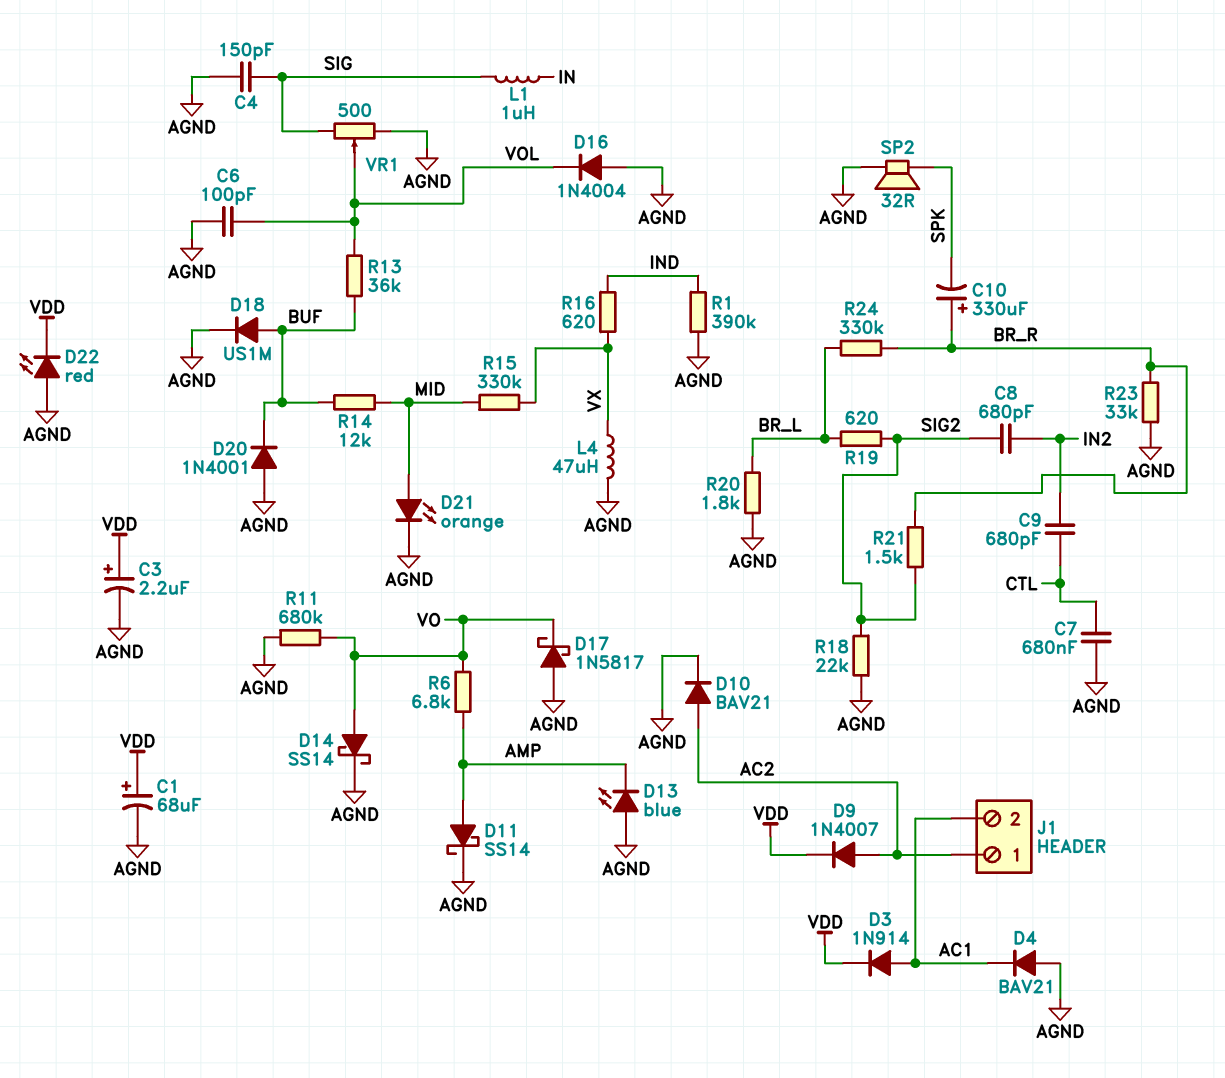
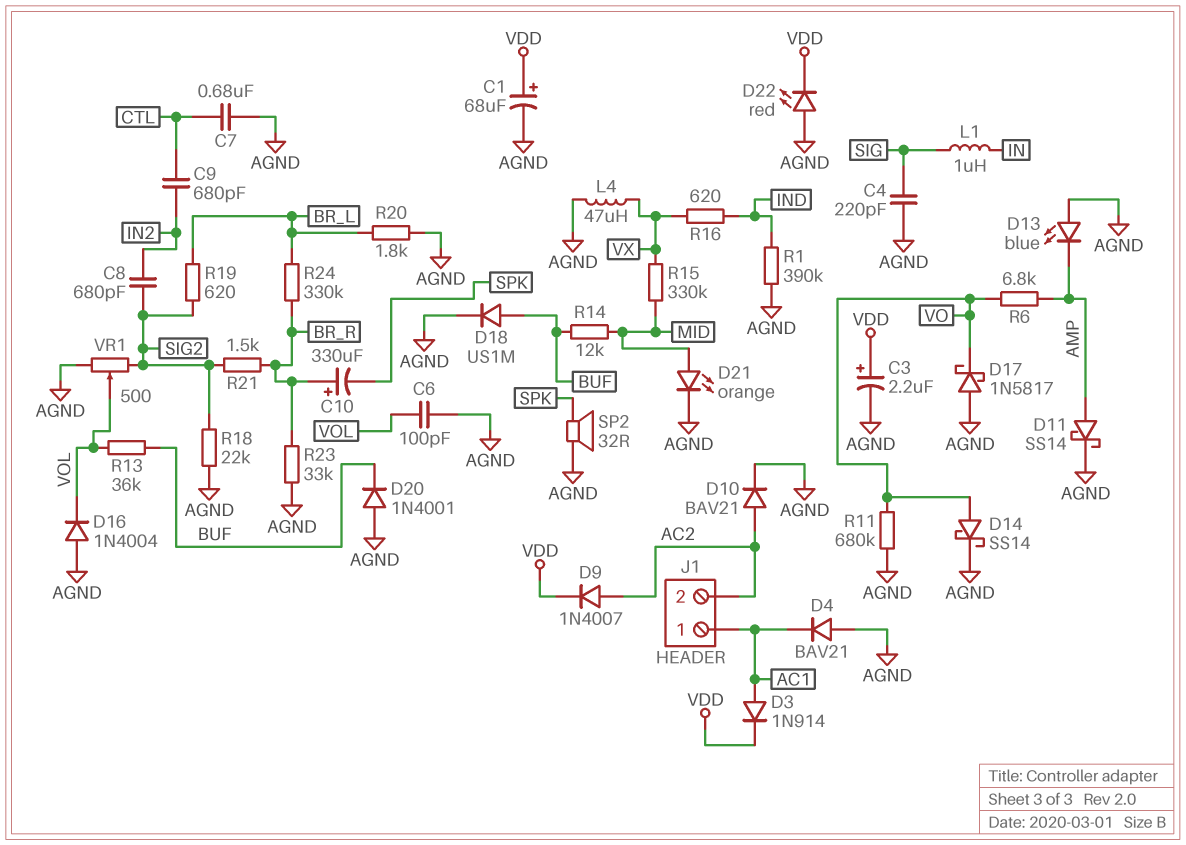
C4: 150pF (AGND, SIG) -> 220pF (AGND, SIG)
J1 pin 1: AC2 -> AC1
J1 pin 2: AC1 -> AC2
VR1: 500 (AGND, SIG, wiper VOL) -> 500 (AGND, SIG2, wiper VOL)

